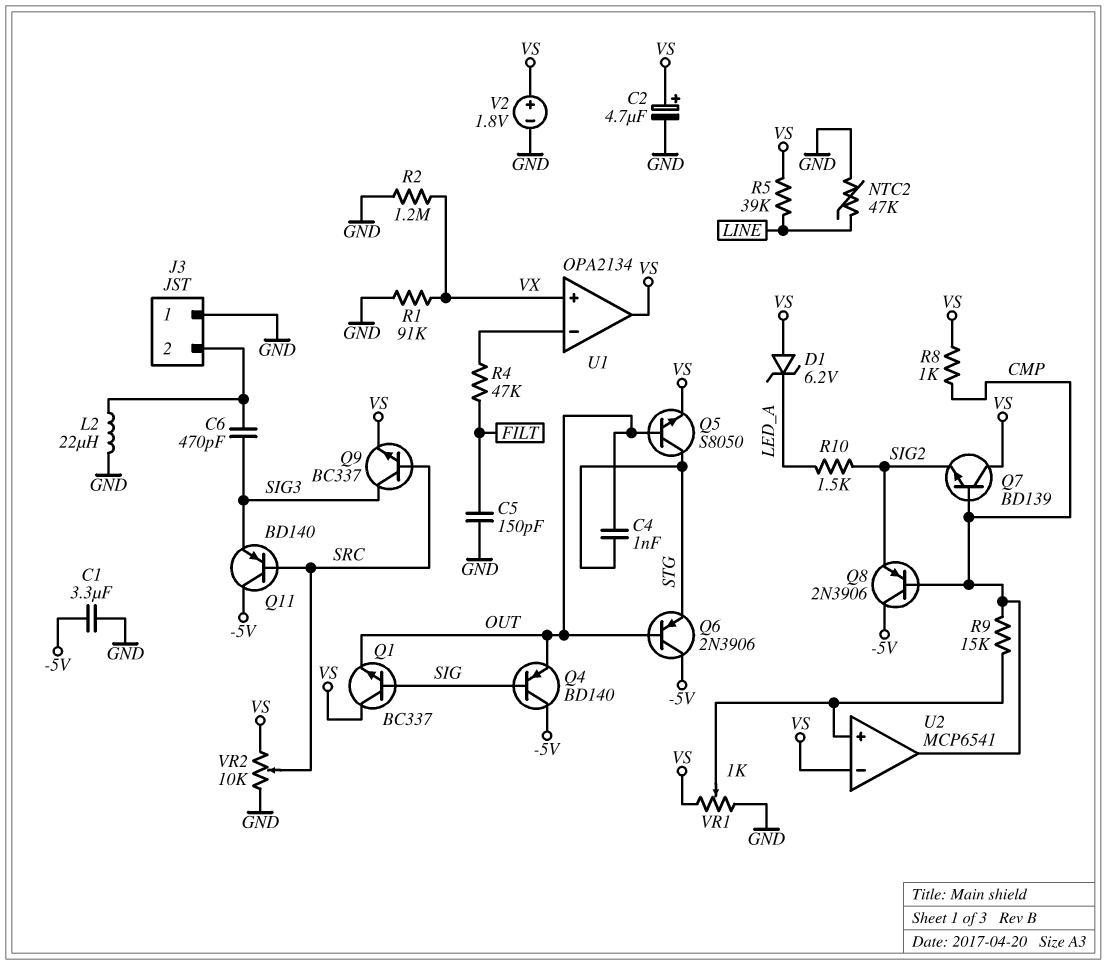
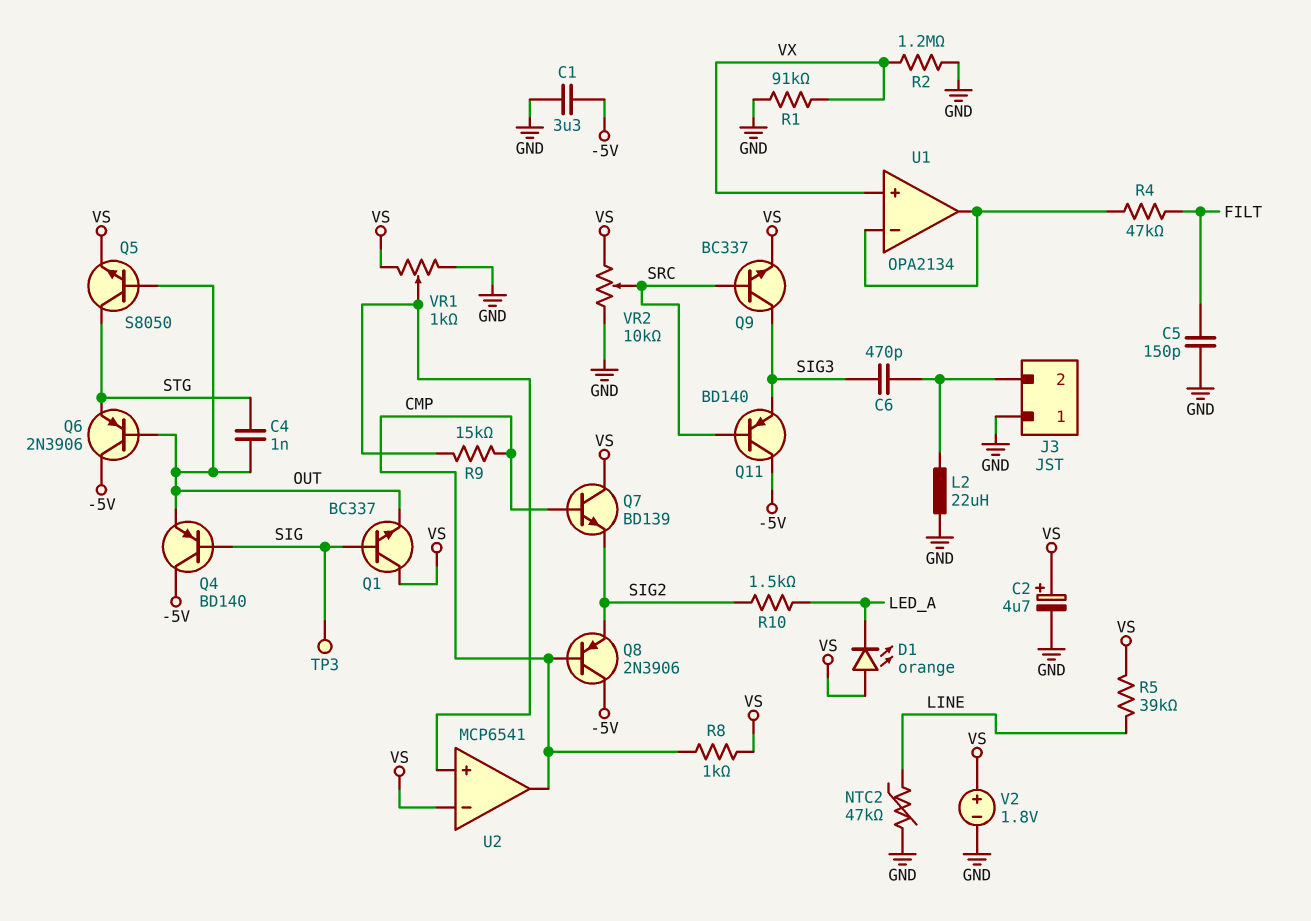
D1: zener 6.2V (A VS, K LED_A) -> LED orange (A VS, K LED_A)
TP3: none -> test point (SIG)
U1 pin out: VS -> U1/in-

